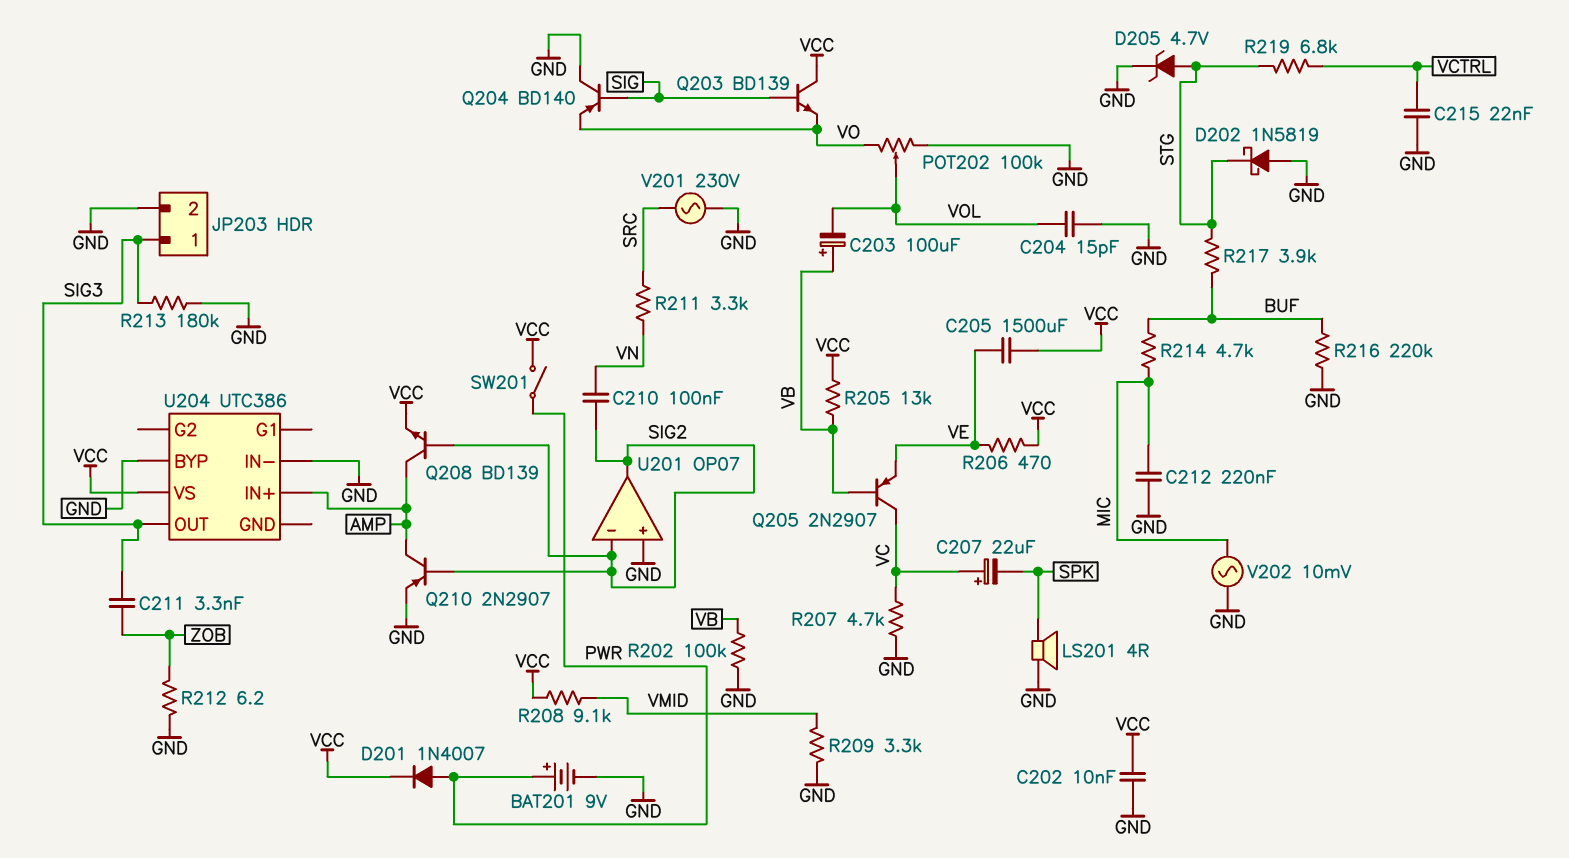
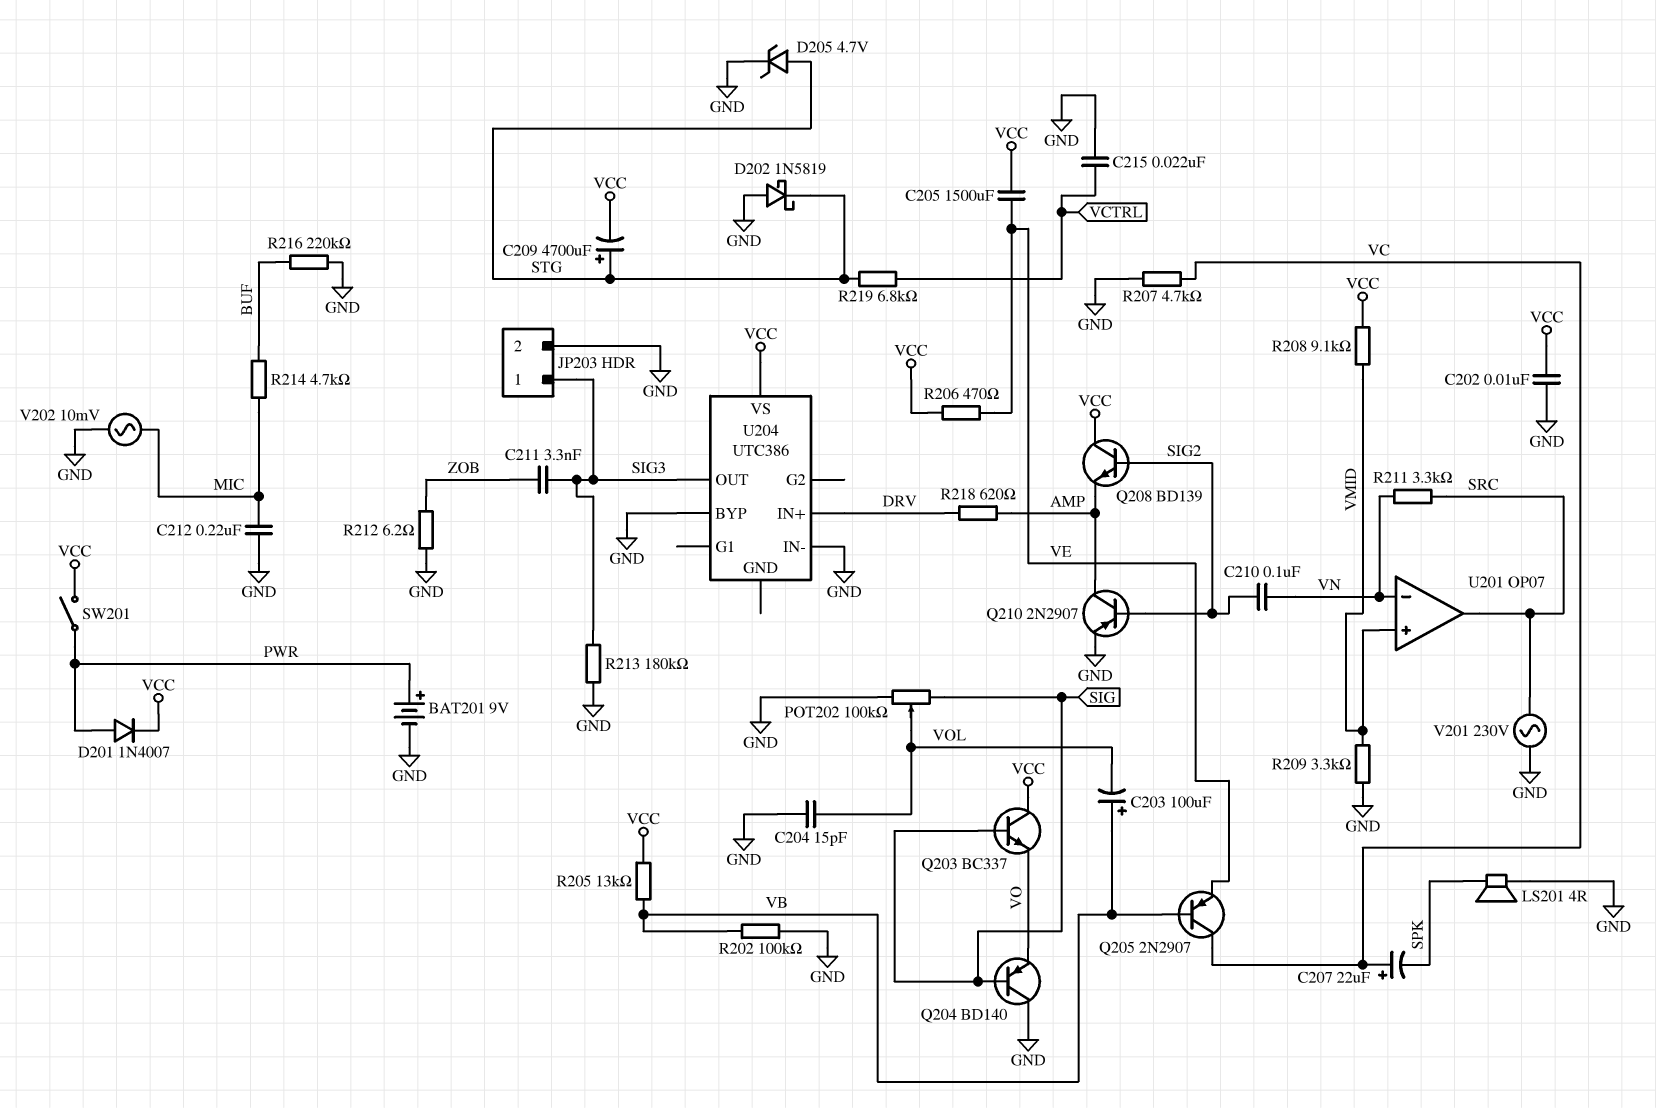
C209: none -> 4700uF (plus STG, minus VCC)
POT202: 100k (GND, VO, wiper VOL) -> 100k (GND, SIG, wiper VOL)
Q203: NPN BD139 (B SIG, C VCC, E VO) -> NPN BC337 (B SIG, C VCC, E VO)
Q208: NPN BD139 (B SIG2, C AMP, E VCC) -> NPN BD139 (B SIG2, C VCC, E AMP)
R217: 3.9k (BUF, STG) -> none
R218: none -> 620 (AMP, DRV)
U201 pin in+: GND -> VMID
U201 pin in-: SIG2 -> VN
U201 pin out: SIG2 -> SRC
U204 pin IN+: AMP -> DRV

